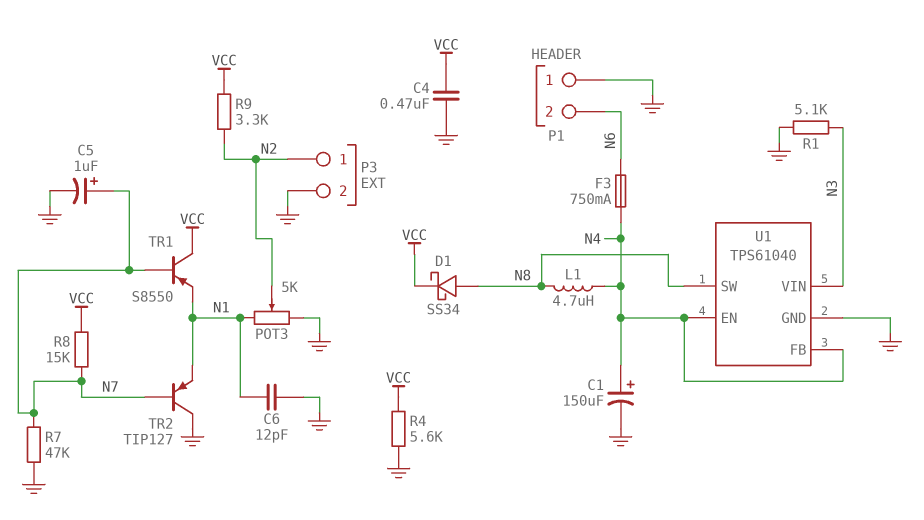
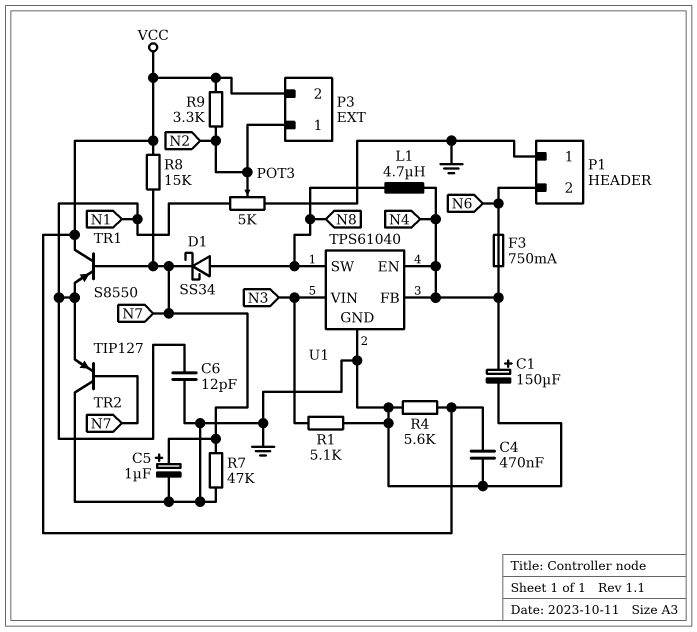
D1: schottky SS34 (A N8, K VCC) -> schottky SS34 (A N8, K N7)
P3 pin 2: GND -> VCC

